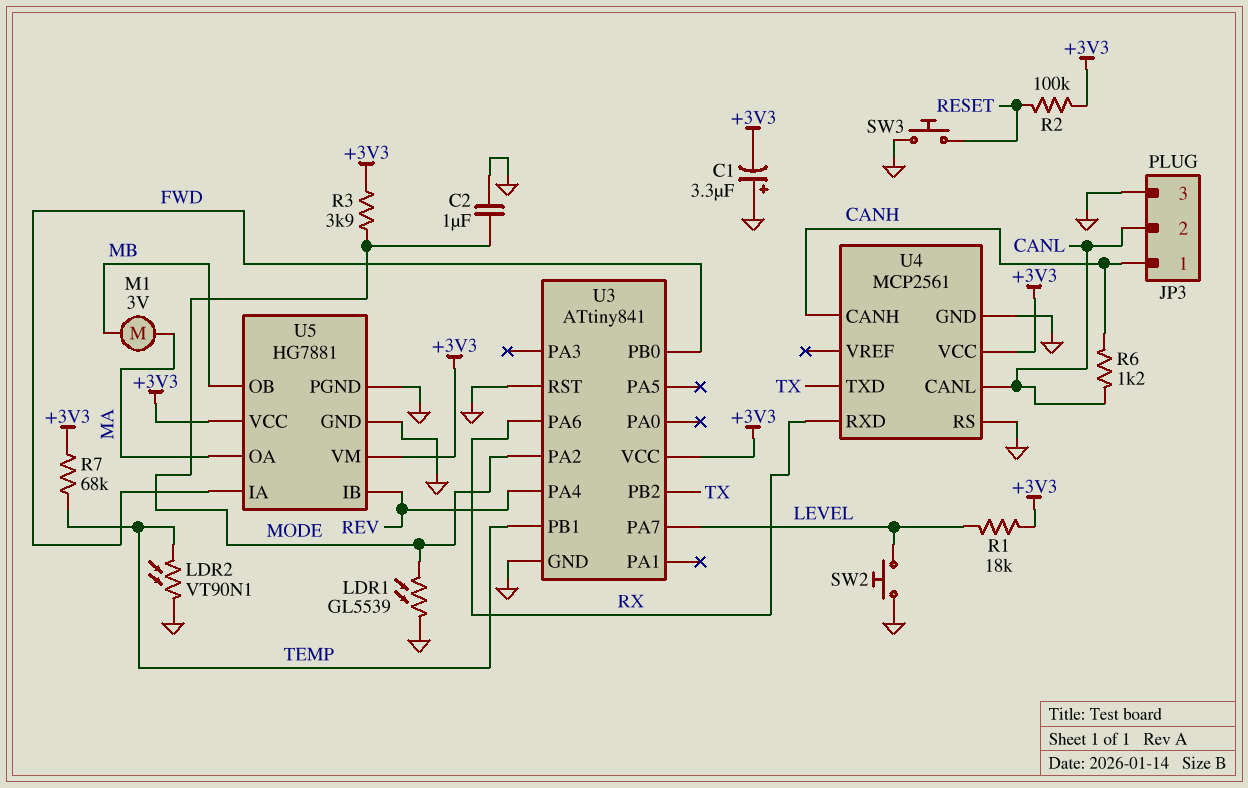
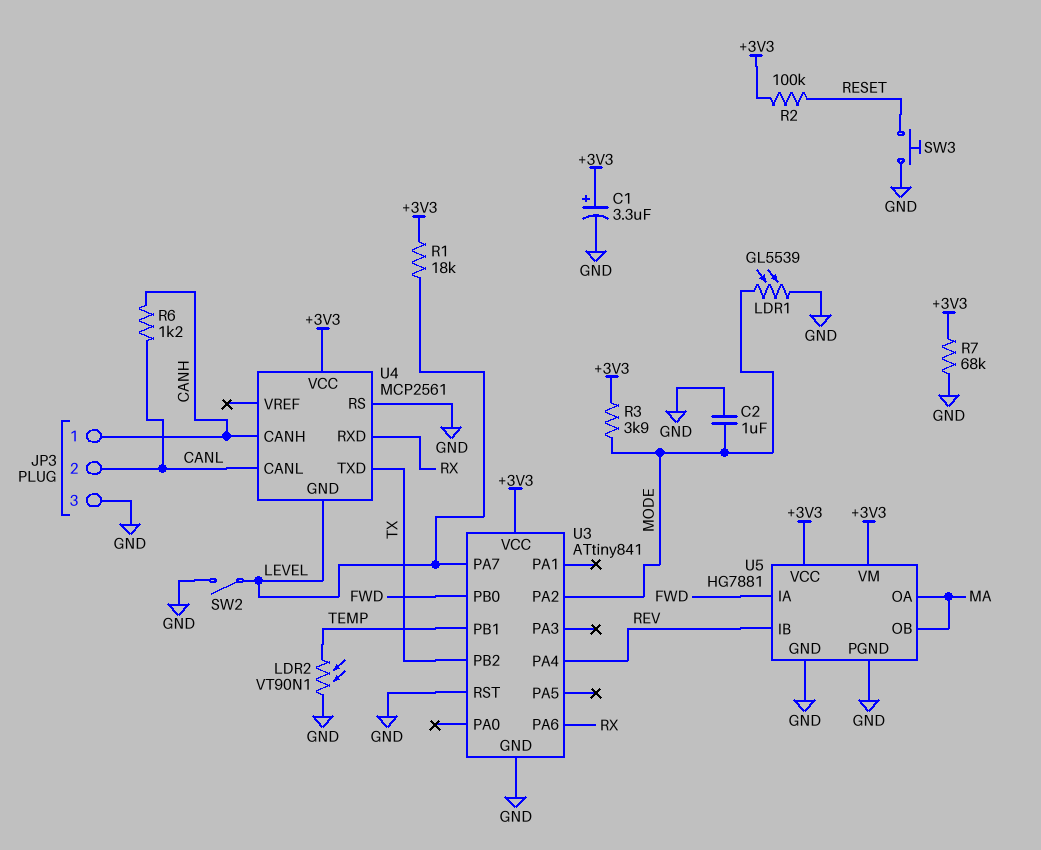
C1: 3.3uF (plus GND, minus +3V3) -> 3.3uF (plus +3V3, minus GND)
M1: motor 3V (MA, MB) -> none
R7: 68k (+3V3, TEMP) -> 68k (+3V3, GND)
SW2: button (GND, LEVEL) -> switch (GND, LEVEL)
U4 pin GND: GND -> LEVEL
U5 pin OB: MB -> MA

